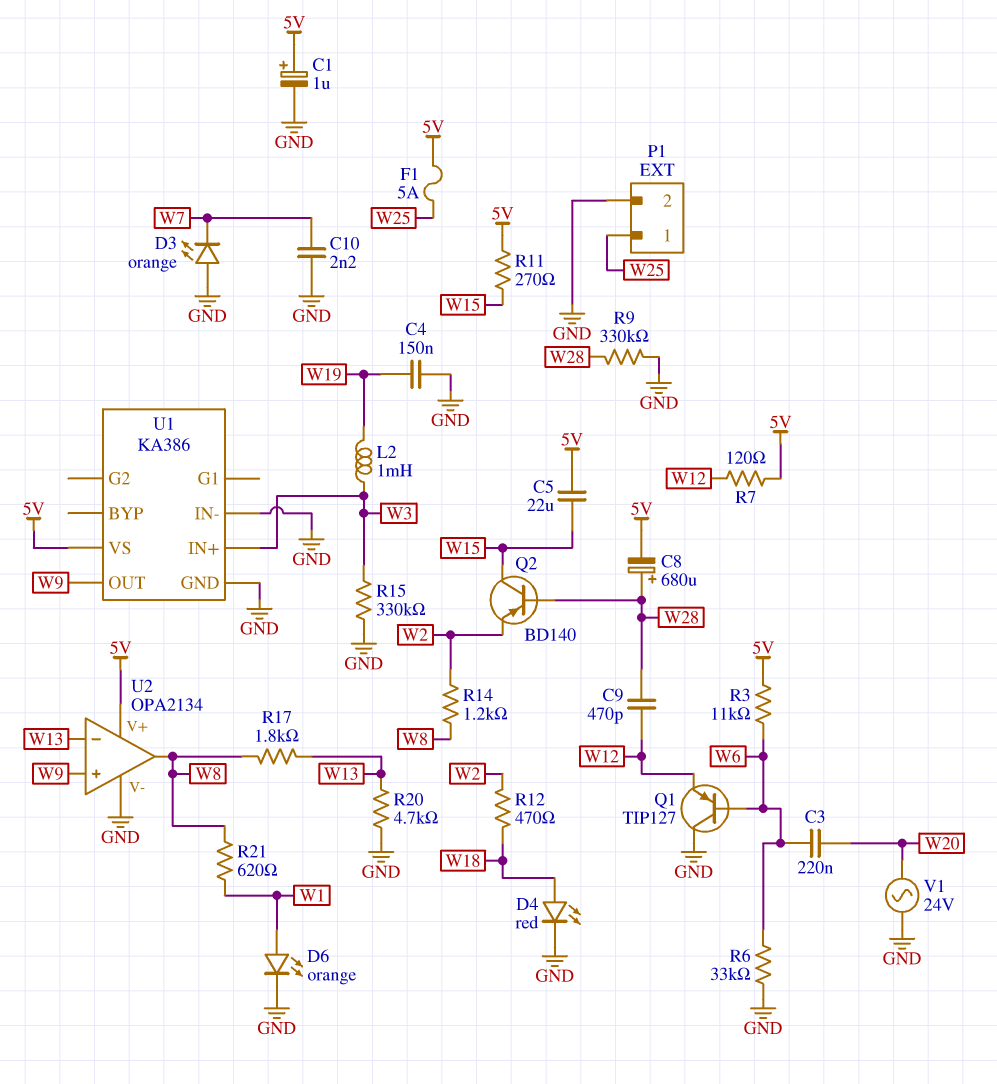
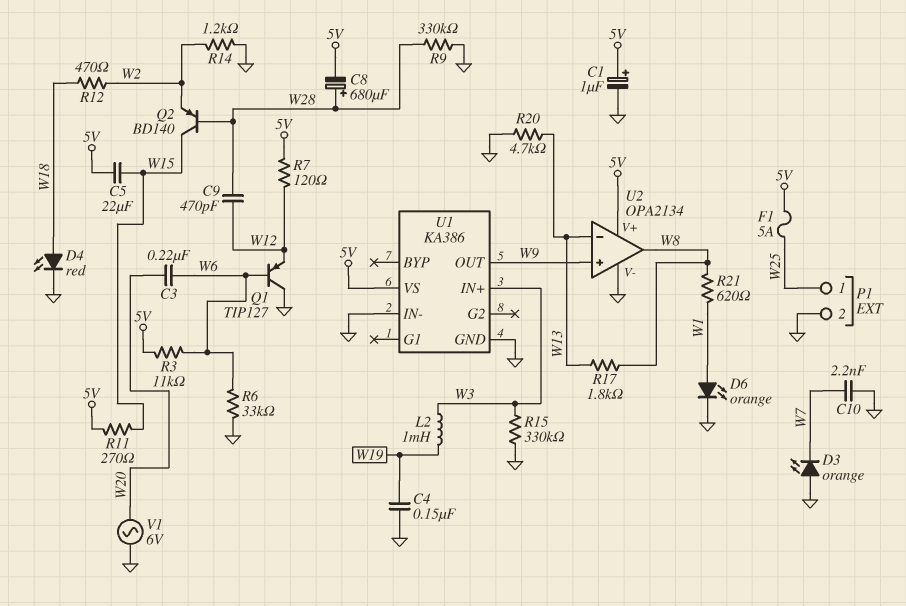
R14: 1.2k (W2, W8) -> 1.2k (GND, W2)
V1: AC 24V (GND, W20) -> AC 6V (GND, W20)

